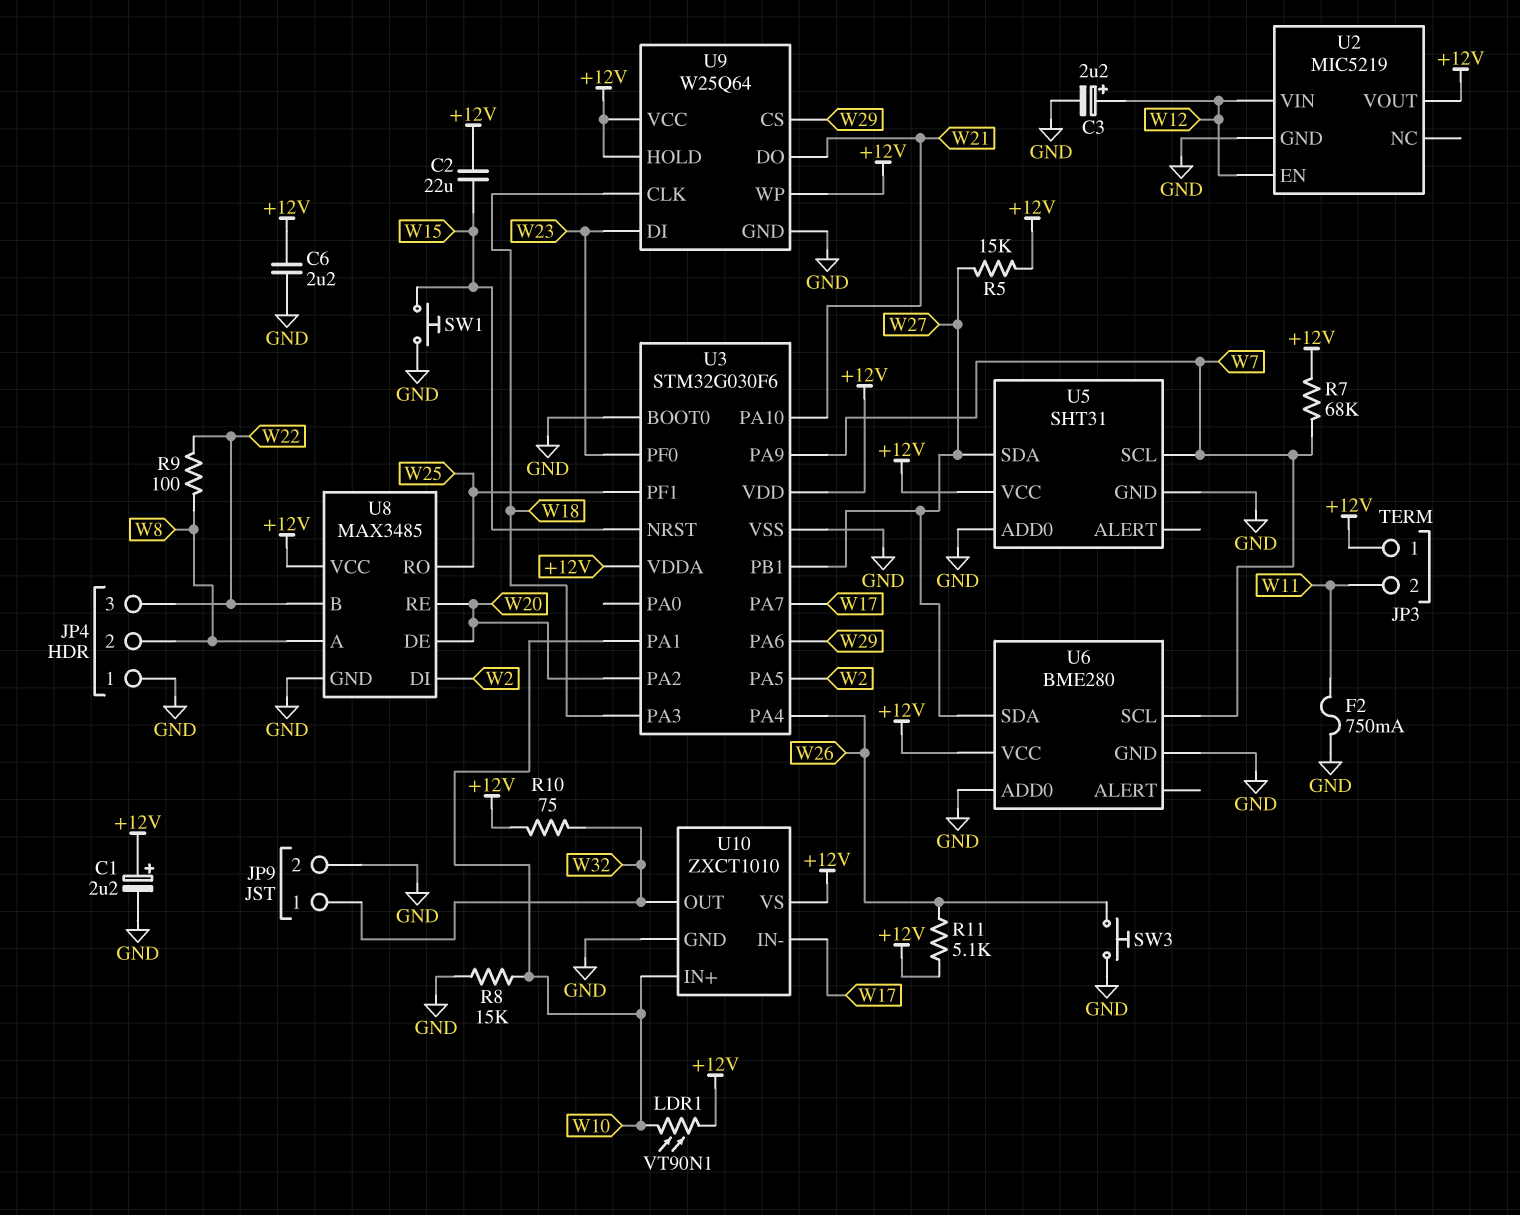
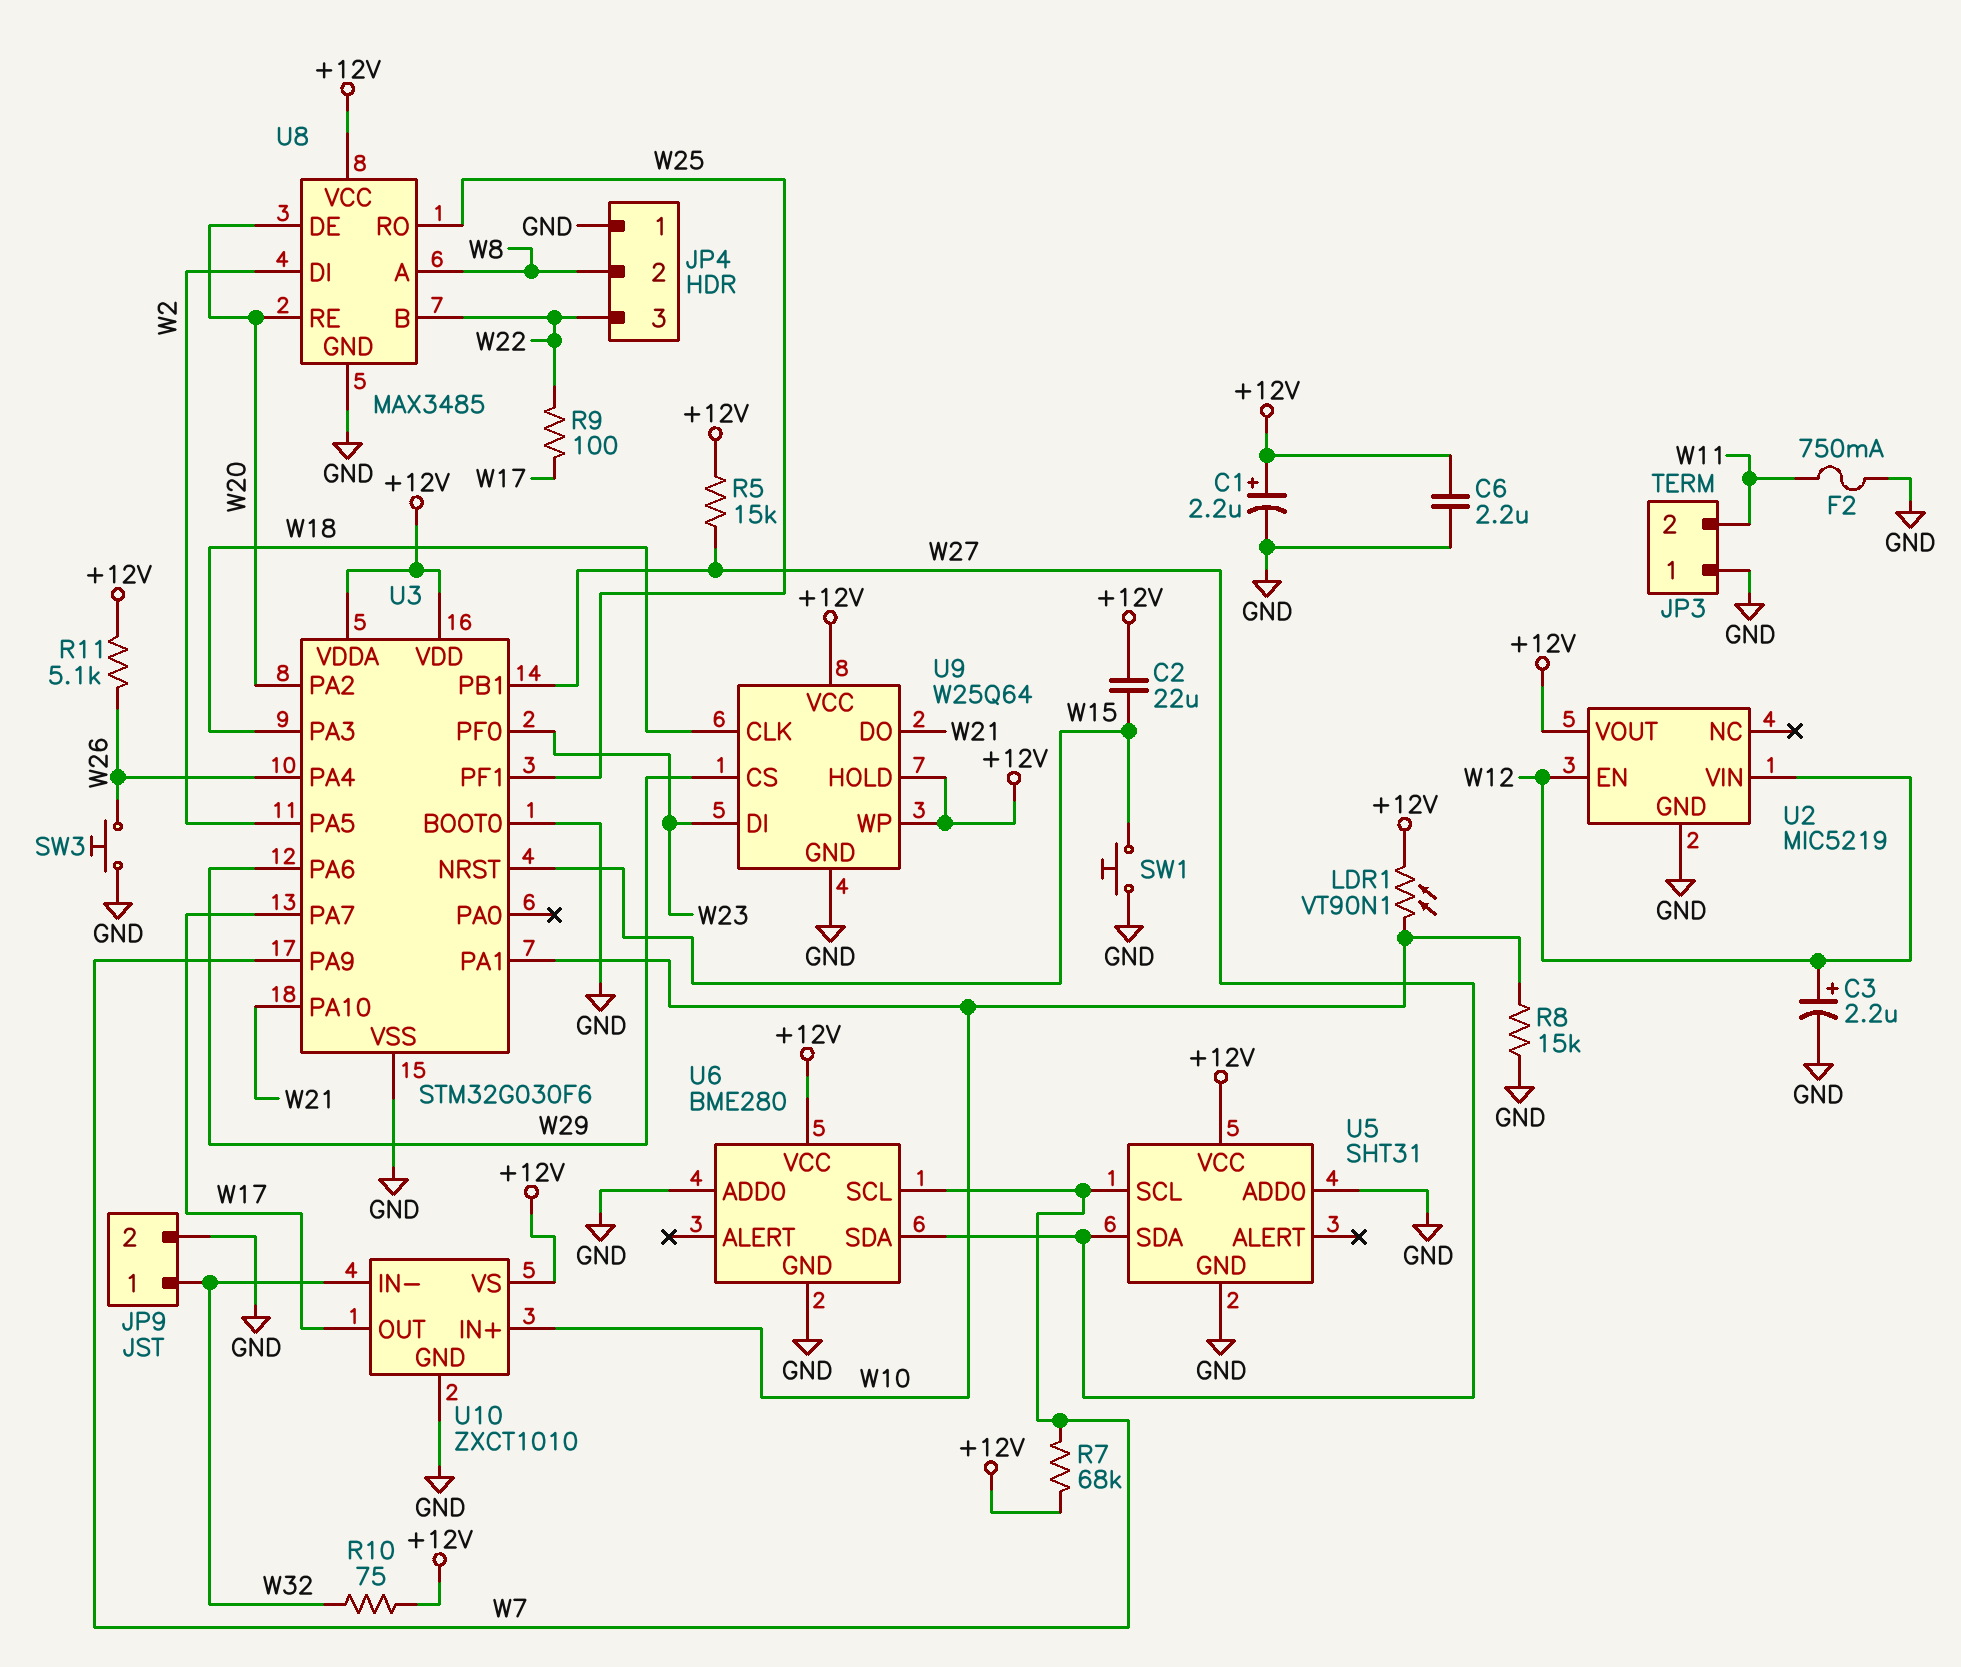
JP3 pin 1: +12V -> GND
R9: 100 (W8, W22) -> 100 (W17, W22)
U10 pin IN-: W17 -> W32
U10 pin OUT: W32 -> W17

